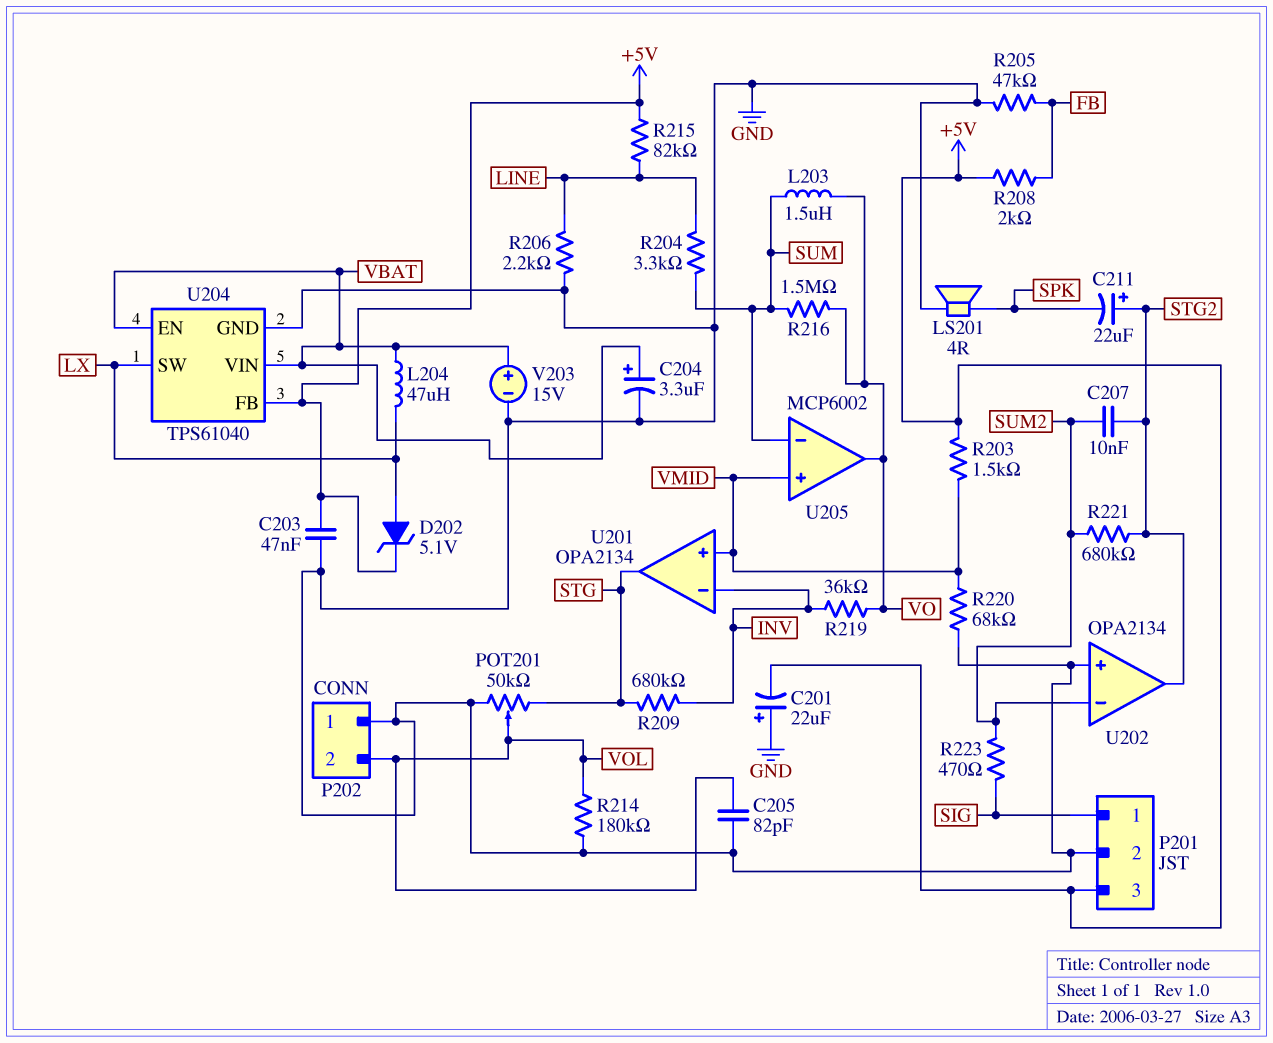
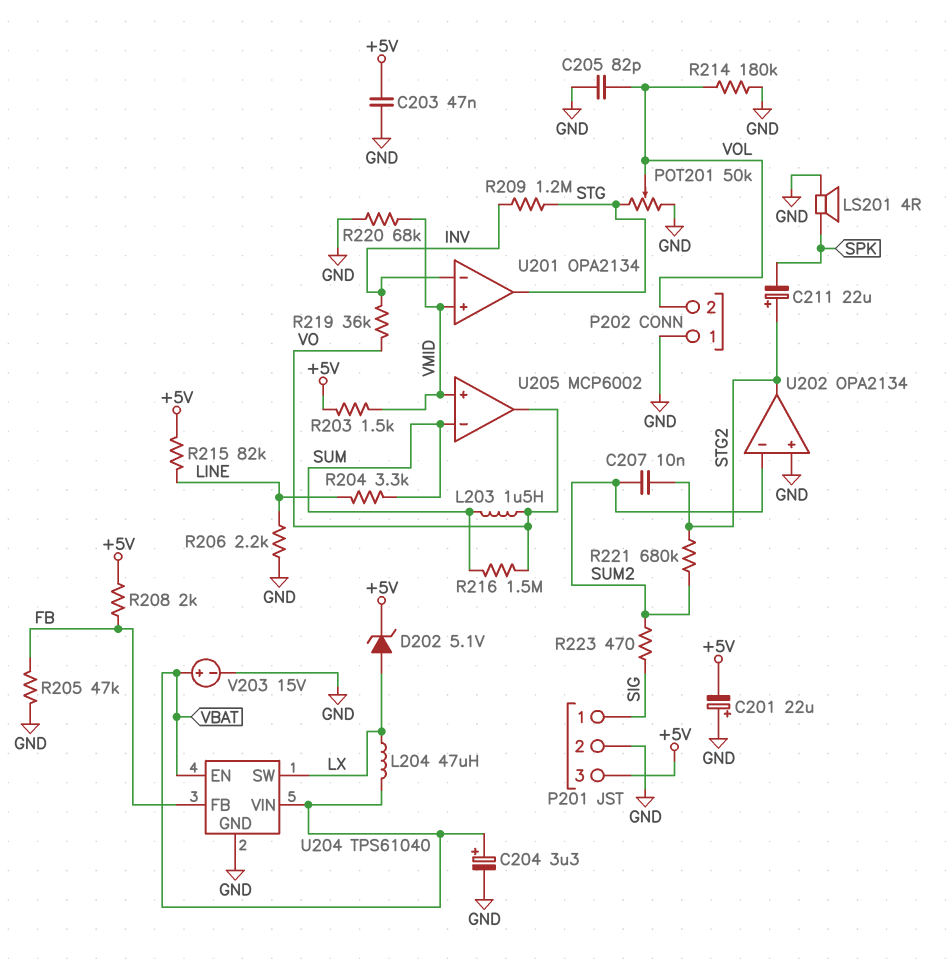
R209: 680k (INV, STG) -> 1.2M (INV, STG)
U204 pin FB: +5V -> FB

